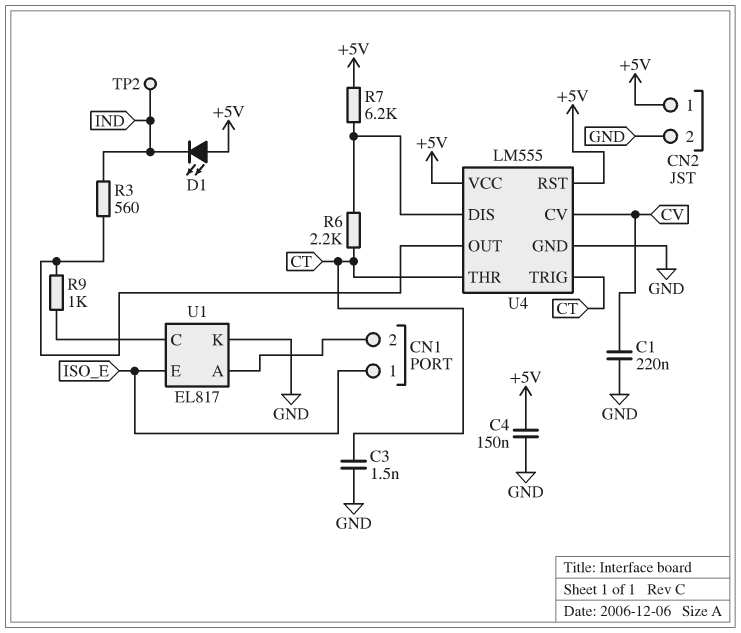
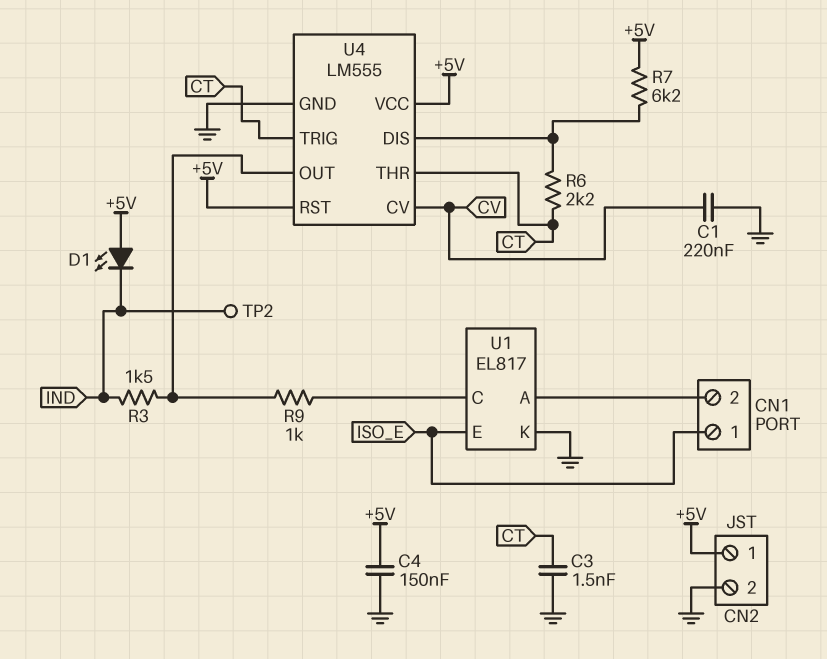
R3: 560 (IND, U4/OUT) -> 1.5k (IND, U4/OUT)

